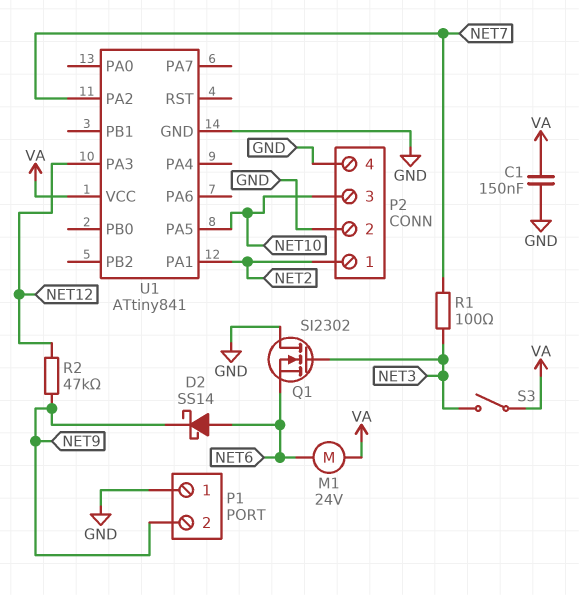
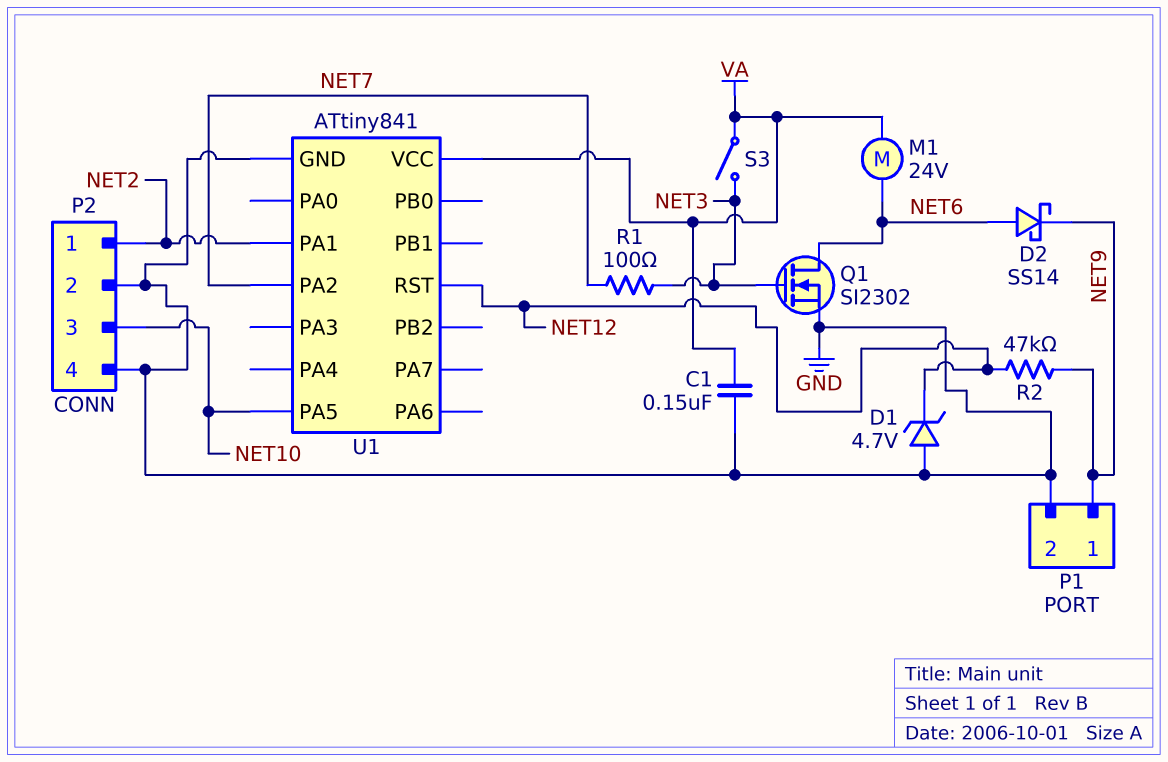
D1: none -> zener 4.7V (A GND, K NET12)
P1 pin 1: GND -> NET9
P1 pin 2: NET9 -> GND
Q1: NMOS SI2302 (G NET3, D GND, S NET6) -> NMOS SI2302 (G NET3, D NET6, S GND)
U1 pin PA3: NET12 -> none
U1 pin RST: none -> NET12

